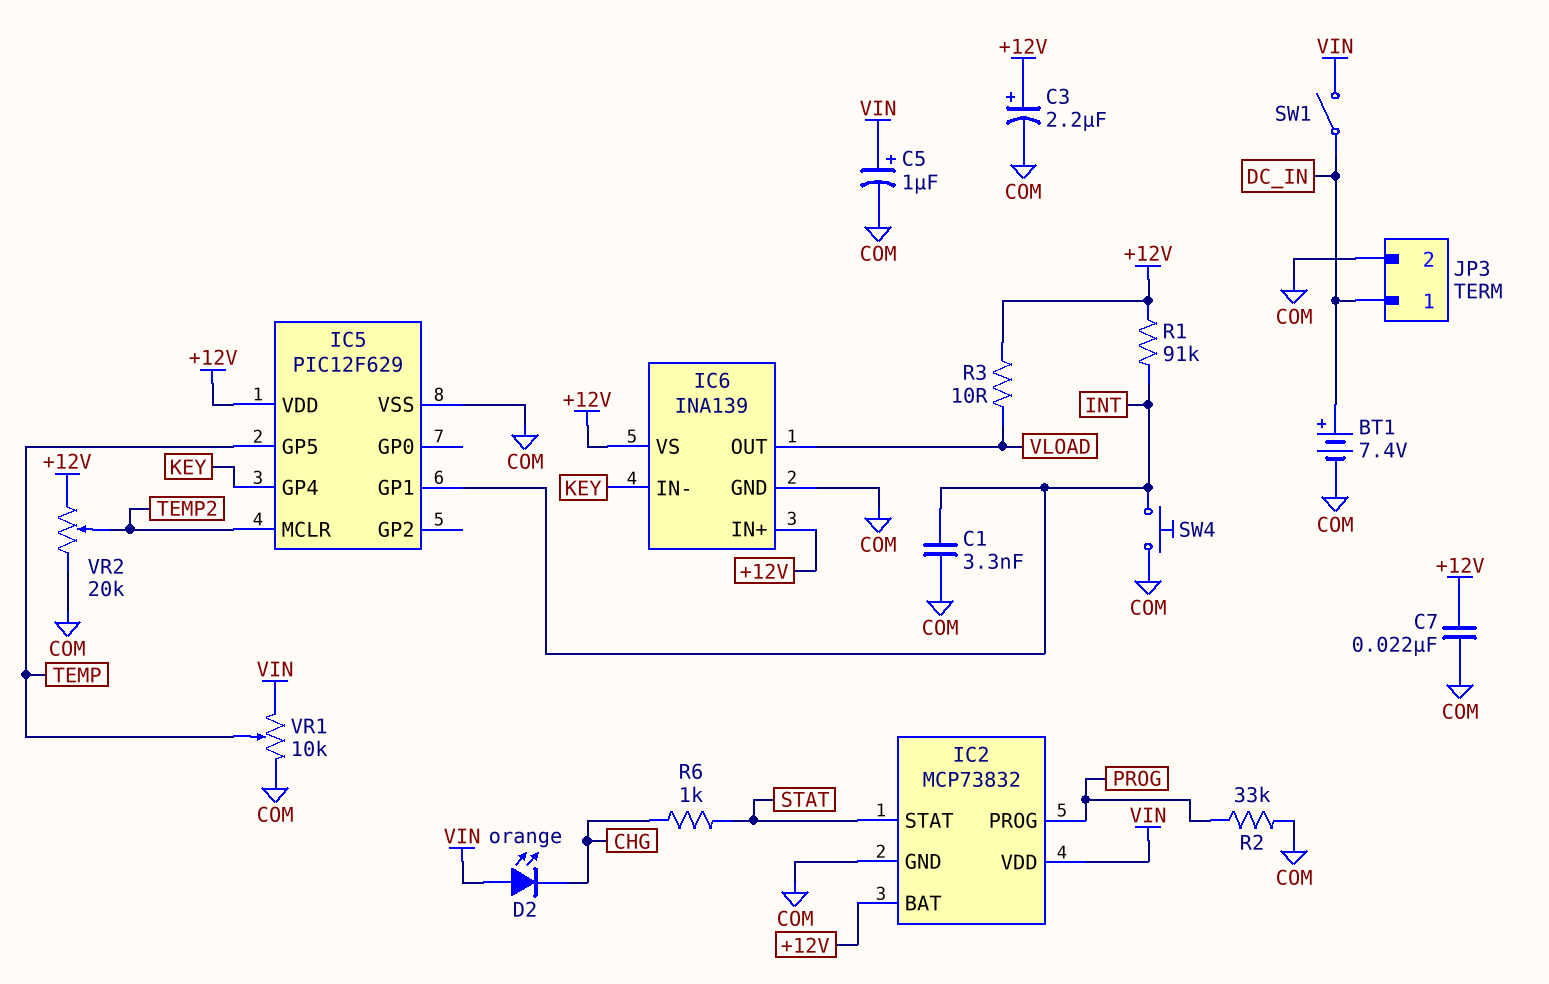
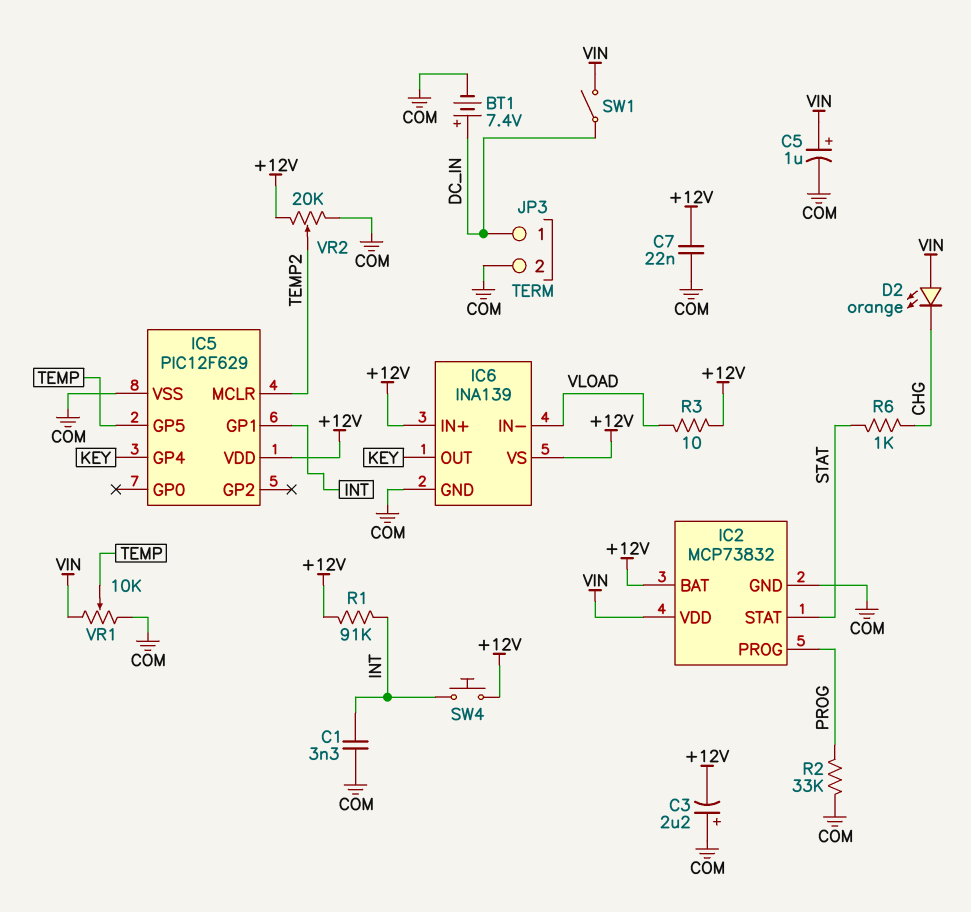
C3: 2.2uF (plus +12V, minus COM) -> 2.2uF (plus COM, minus +12V)
IC6 pin IN-: KEY -> VLOAD
IC6 pin OUT: VLOAD -> KEY
SW4: button (COM, INT) -> button (+12V, INT)

